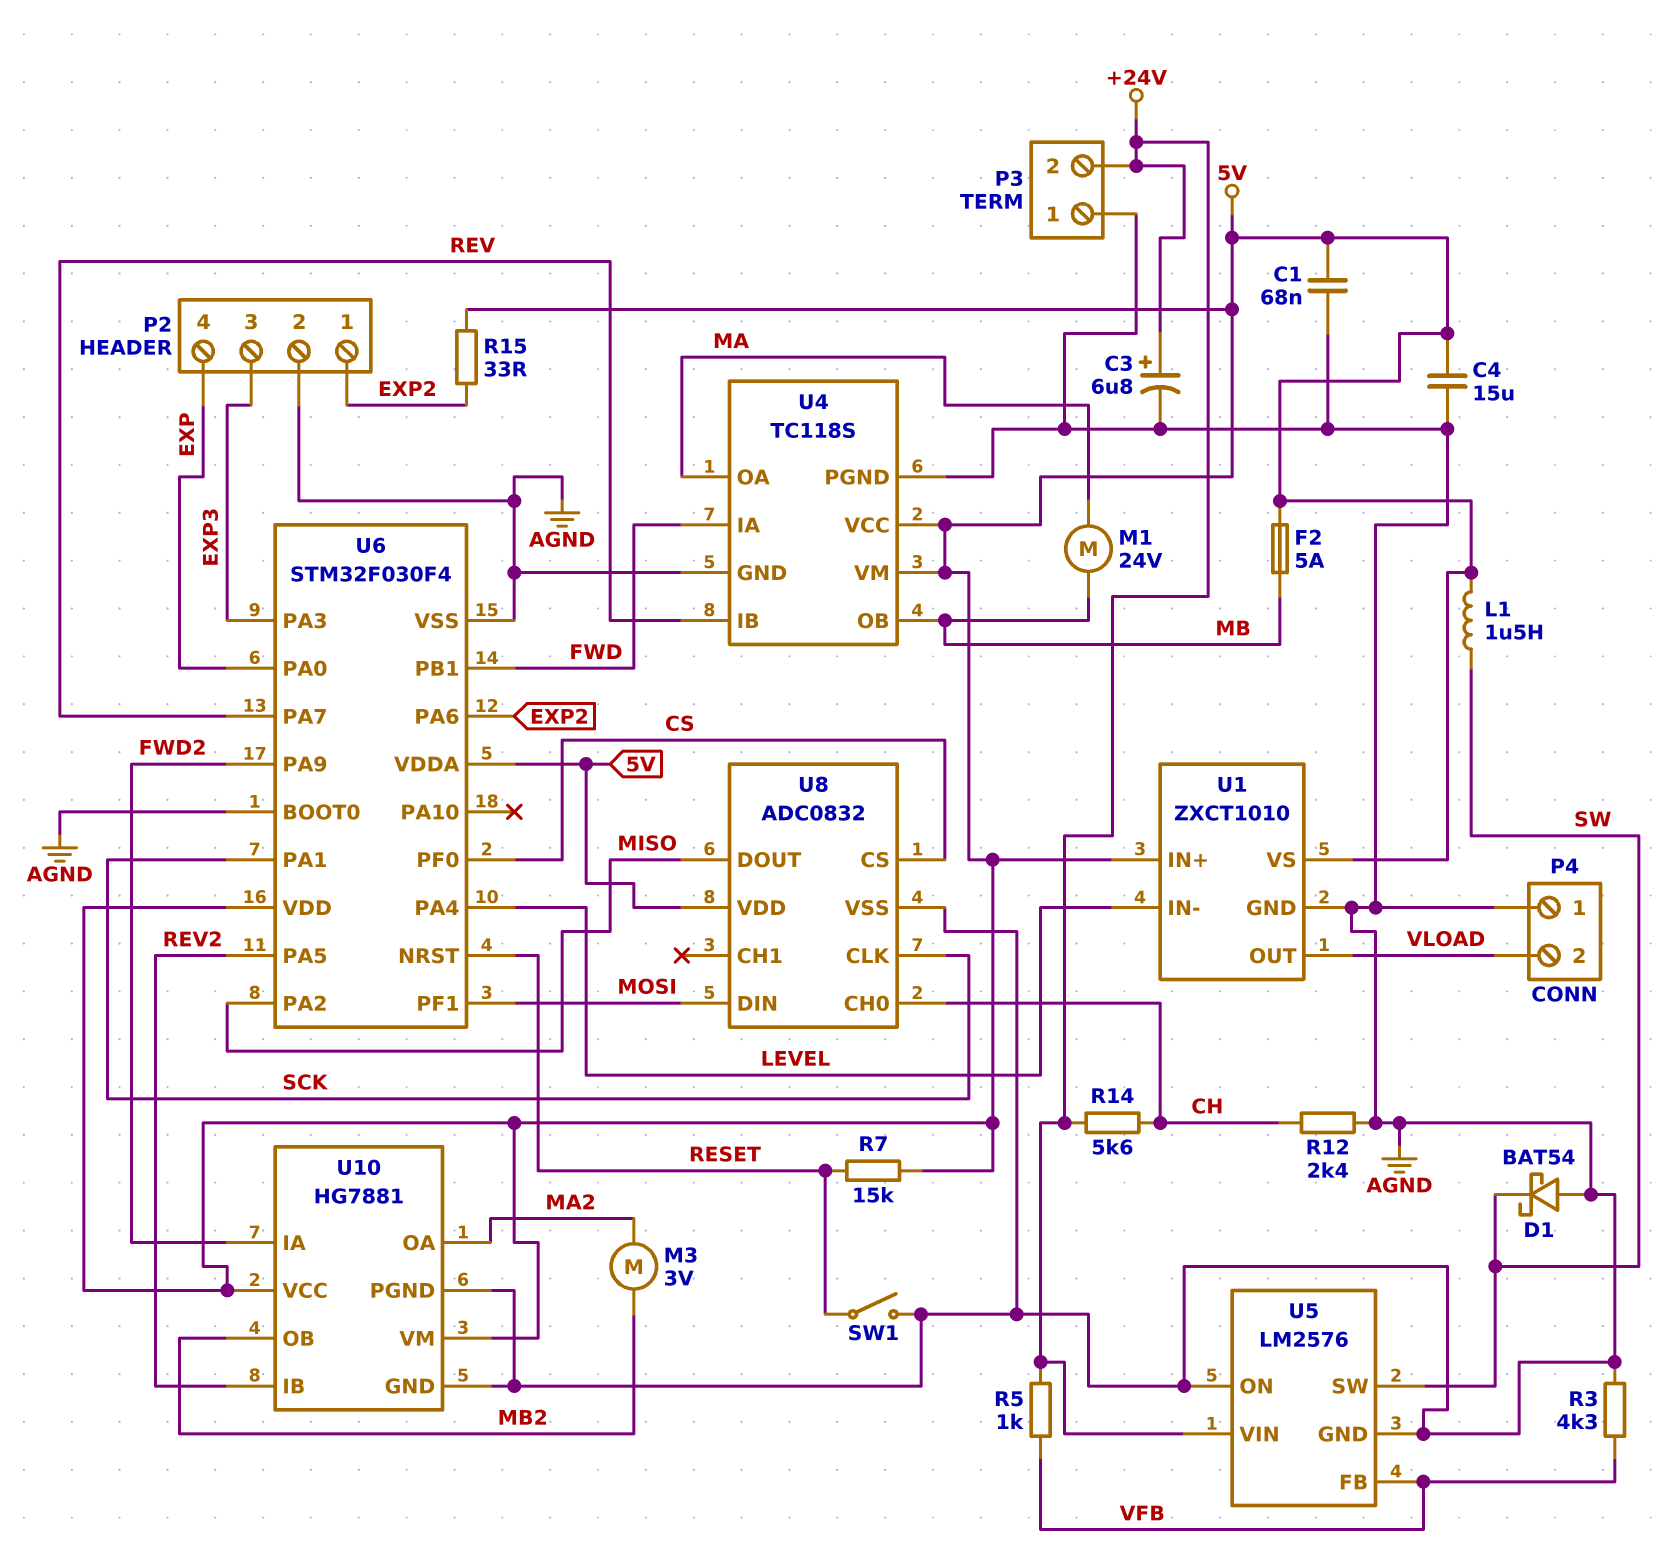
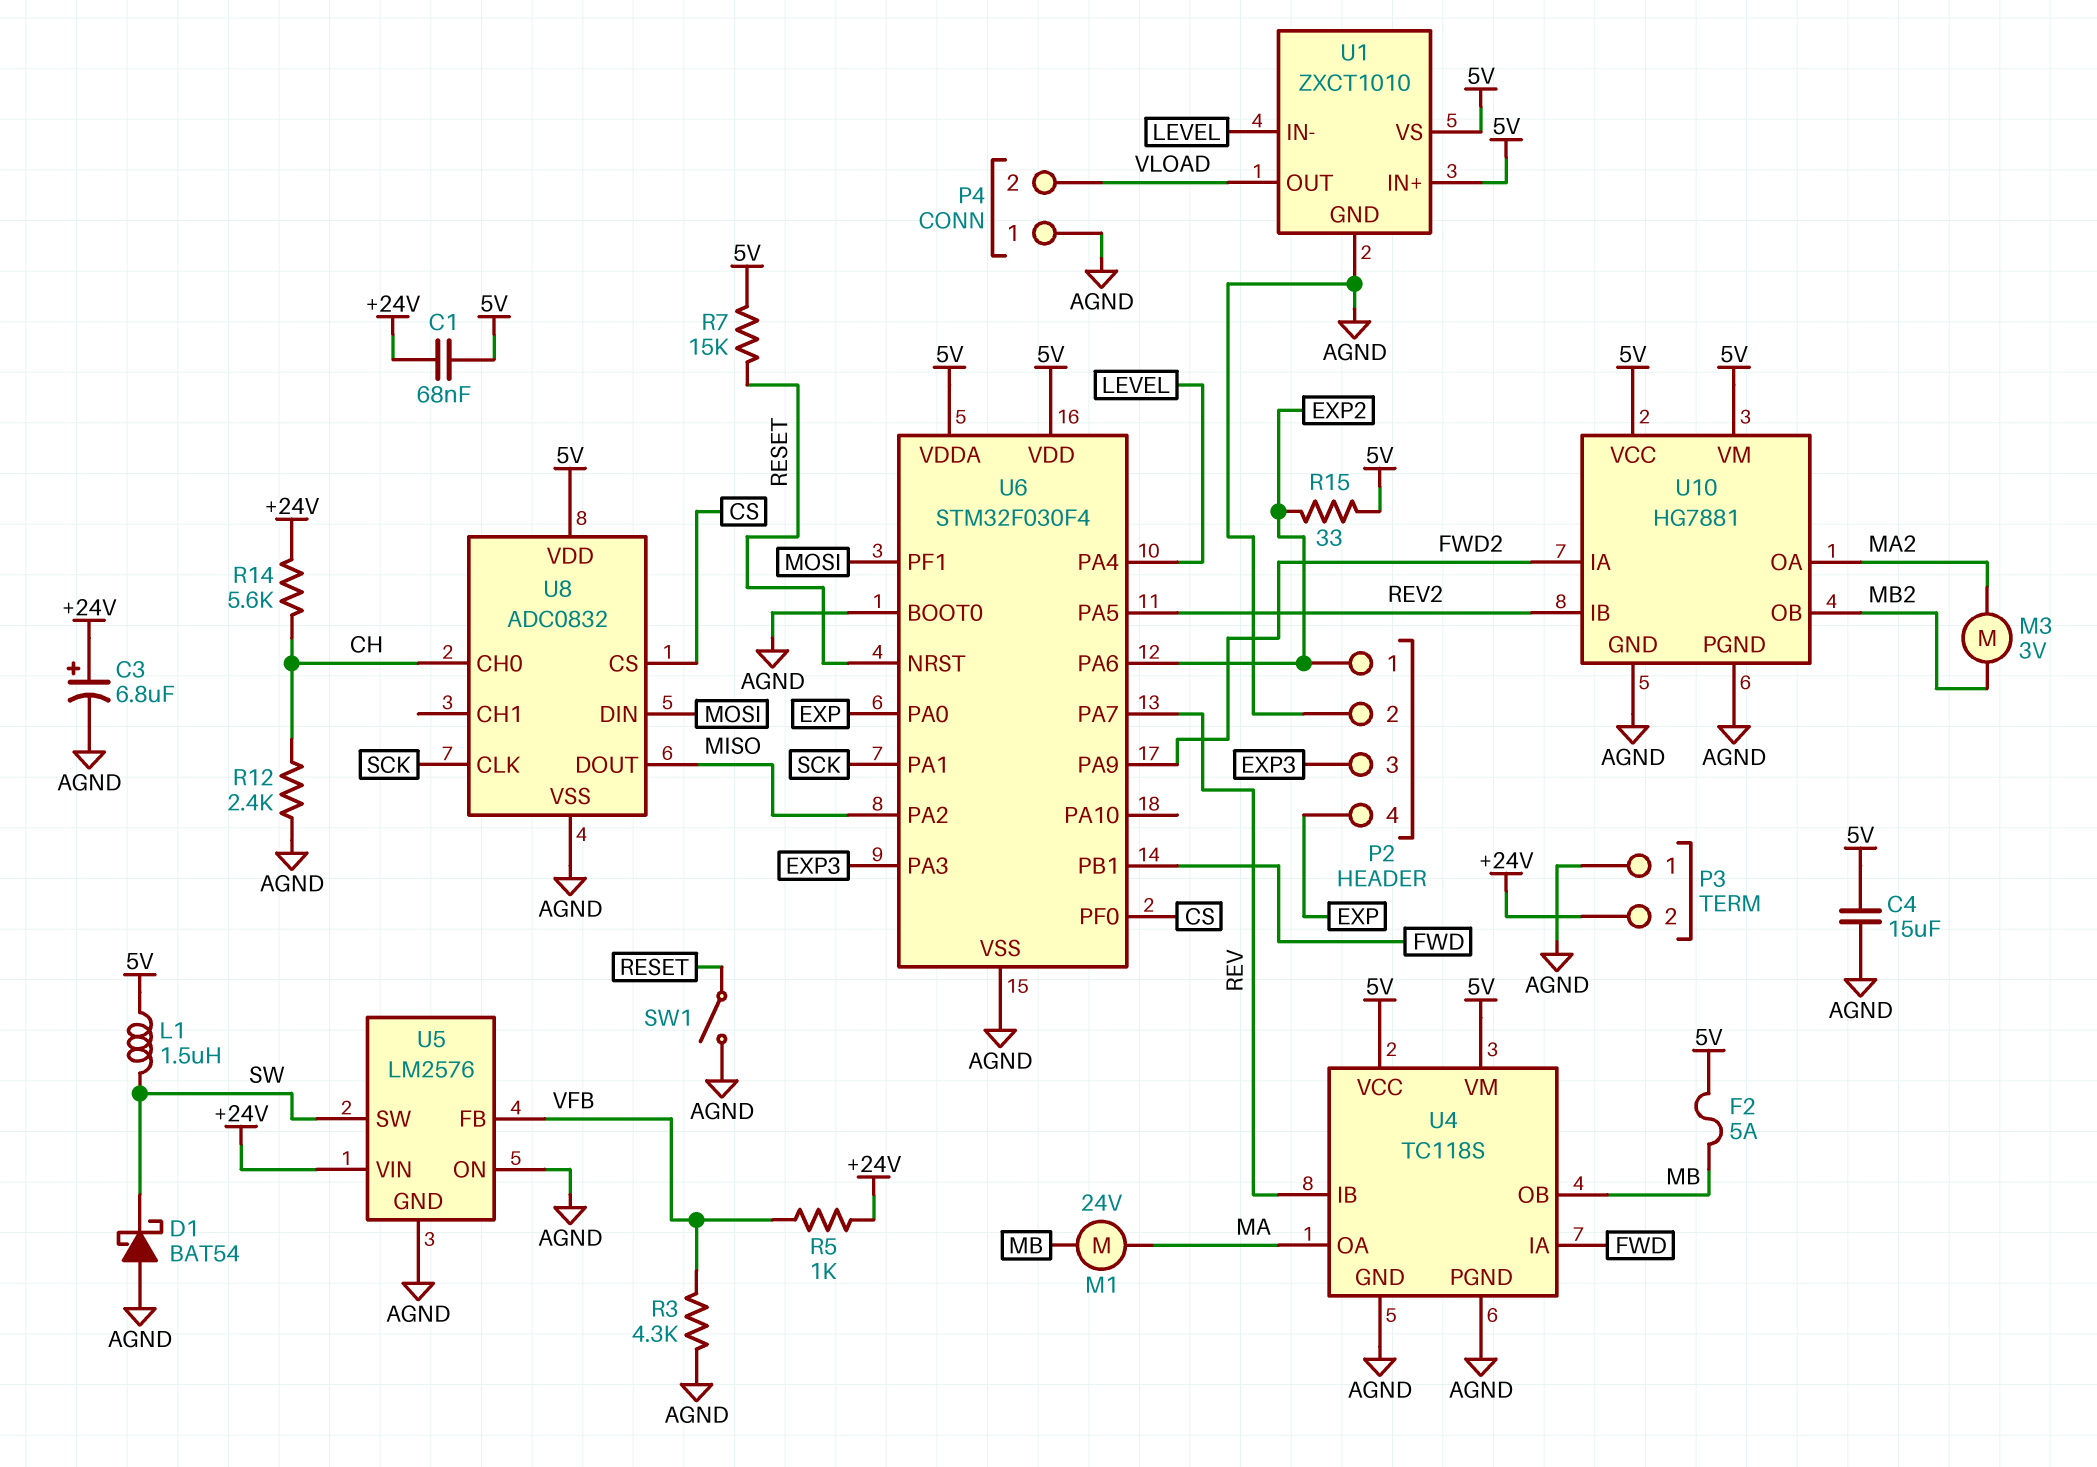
C1: 68nF (5V, AGND) -> 68nF (+24V, 5V)

